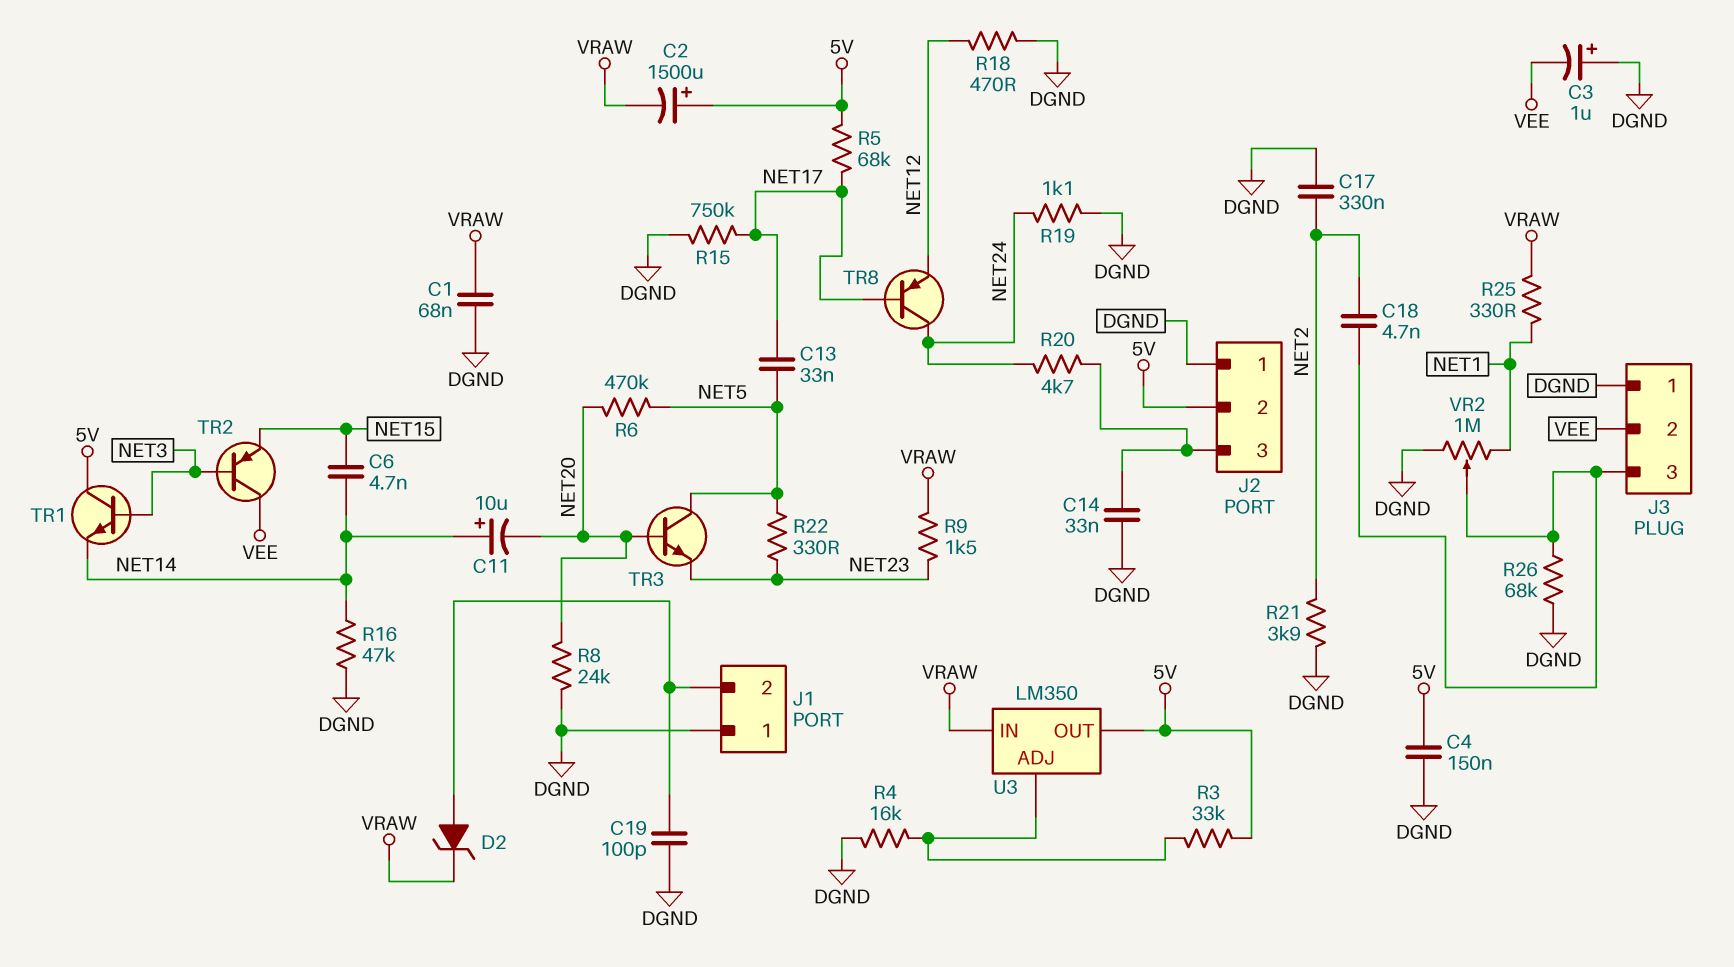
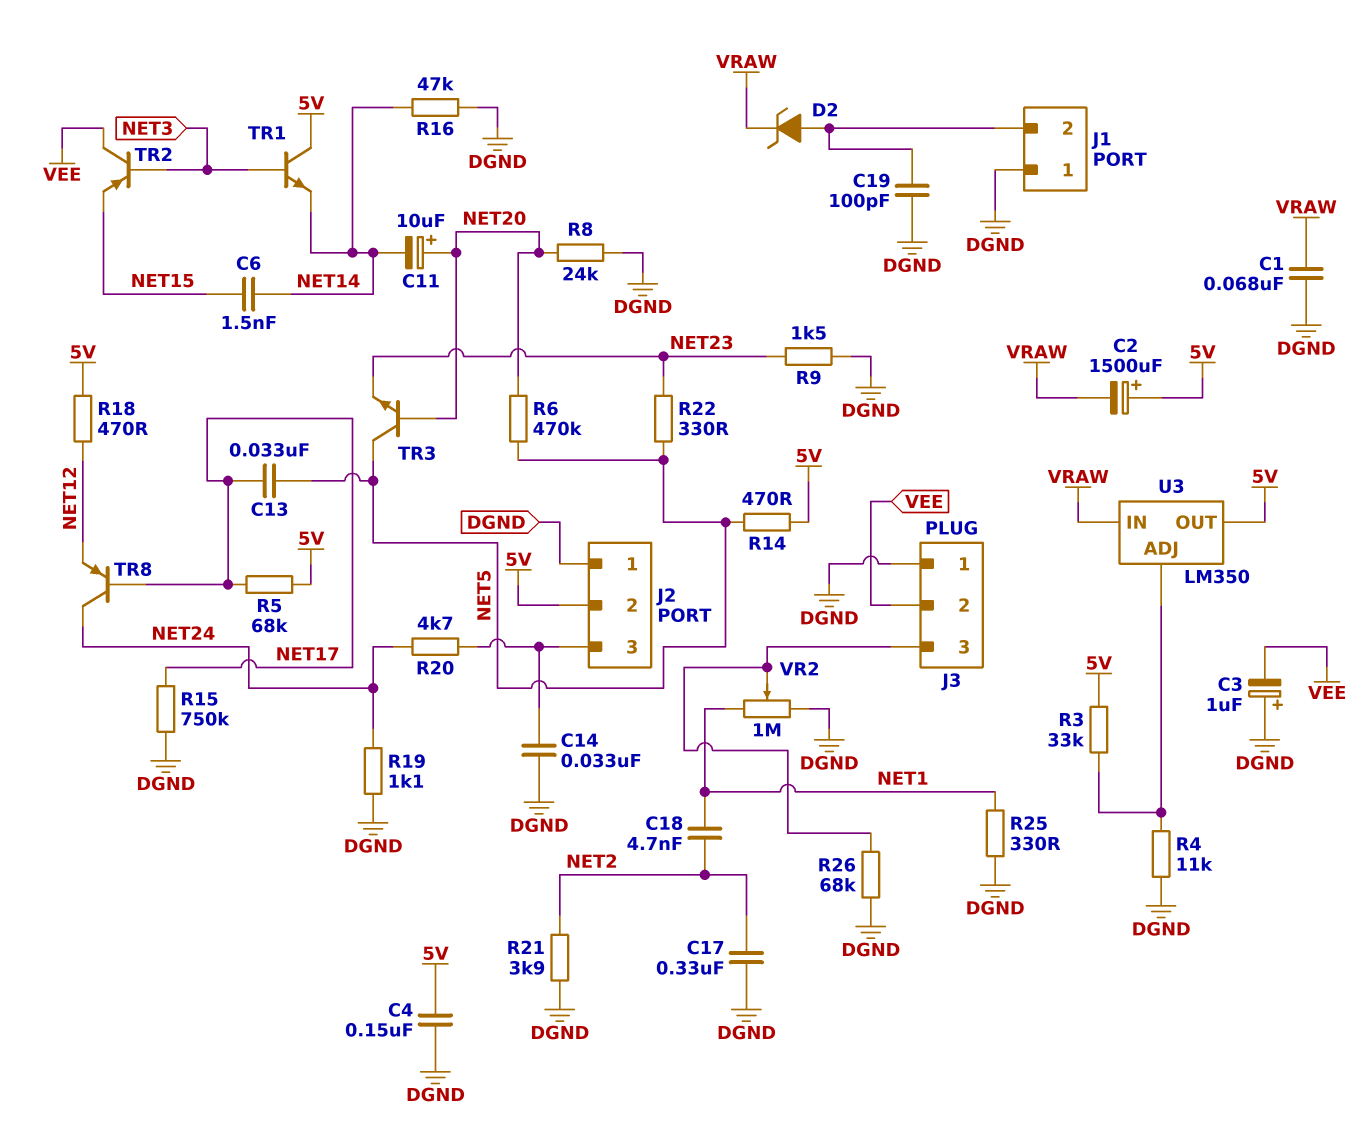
C6: 4.7nF (NET14, NET15) -> 1.5nF (NET14, NET15)
C11: 10uF (plus NET14, minus NET20) -> 10uF (plus NET20, minus NET14)
C18: 4.7nF (J3/3, NET2) -> 4.7nF (NET1, NET2)
R4: 16k (DGND, U3/ADJ) -> 11k (DGND, U3/ADJ)
R9: 1.5k (NET23, VRAW) -> 1.5k (DGND, NET23)
R14: none -> 470 (5V, NET5)
R18: 470 (DGND, NET12) -> 470 (5V, NET12)
R25: 330 (NET1, VRAW) -> 330 (DGND, NET1)

